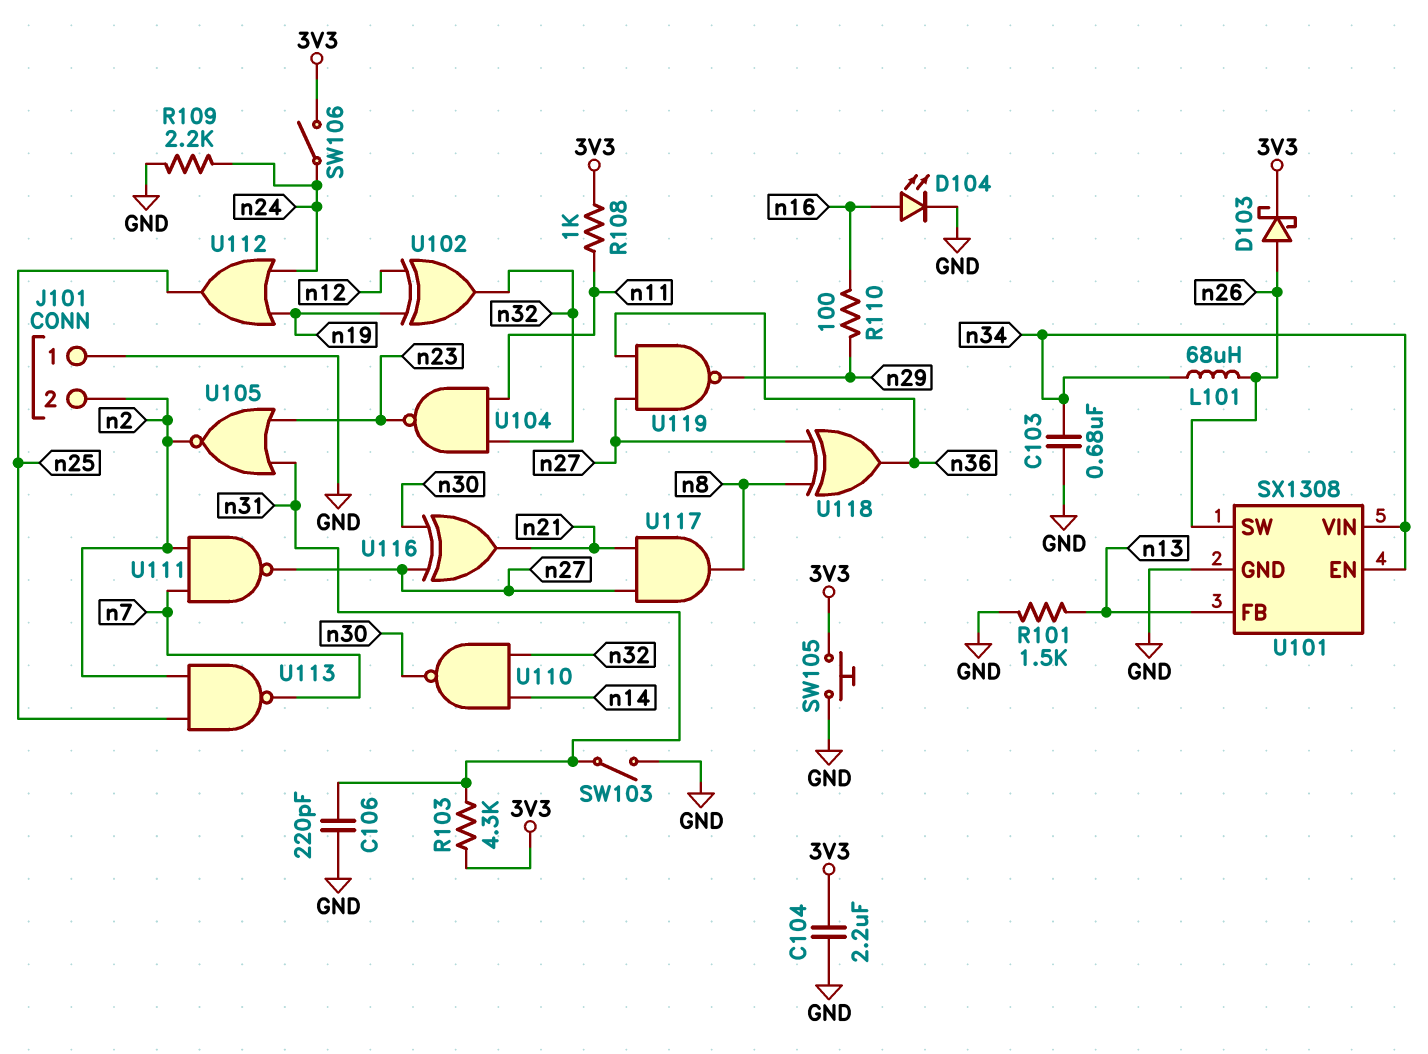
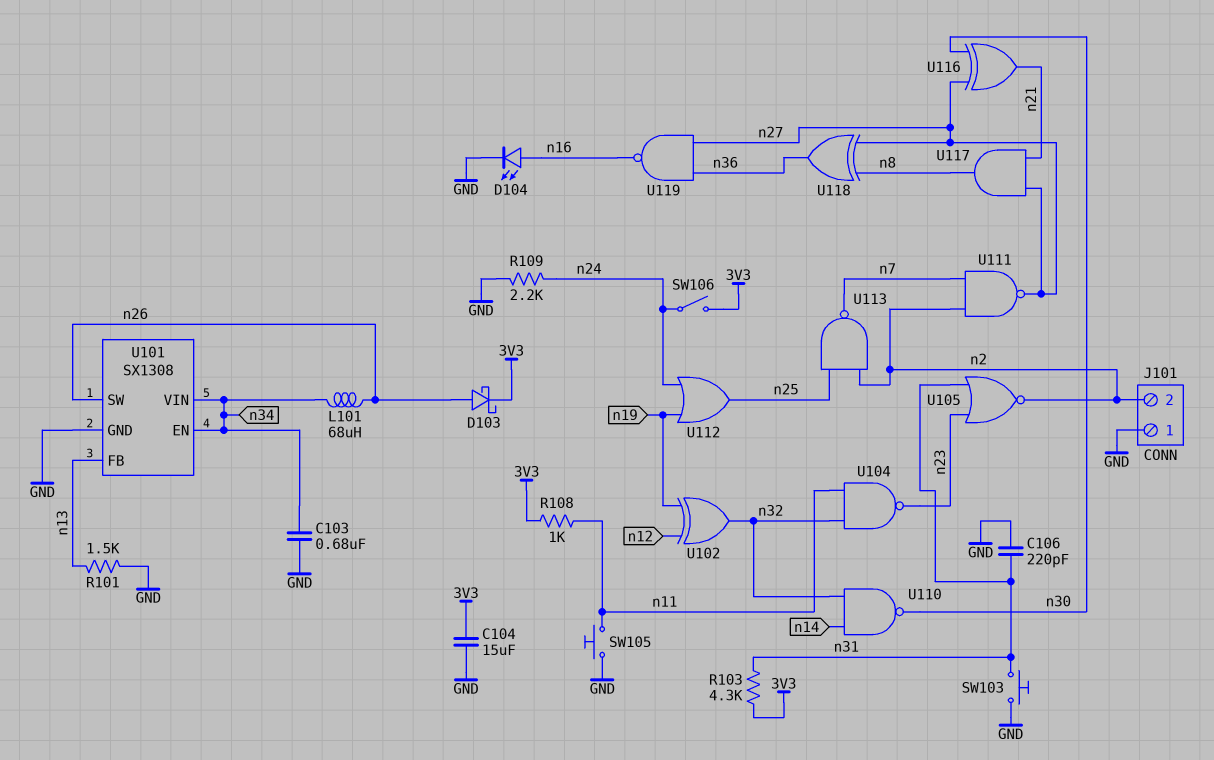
C104: 2.2uF (3V3, GND) -> 15uF (3V3, GND)
R110: 100 (n16, n29) -> none
SW103: switch (GND, n31) -> button (GND, n31)
SW105: button (3V3, GND) -> button (GND, n11)
U119: NAND (in n27, in n36, out n29) -> NAND (in n27, in n36, out n16)

